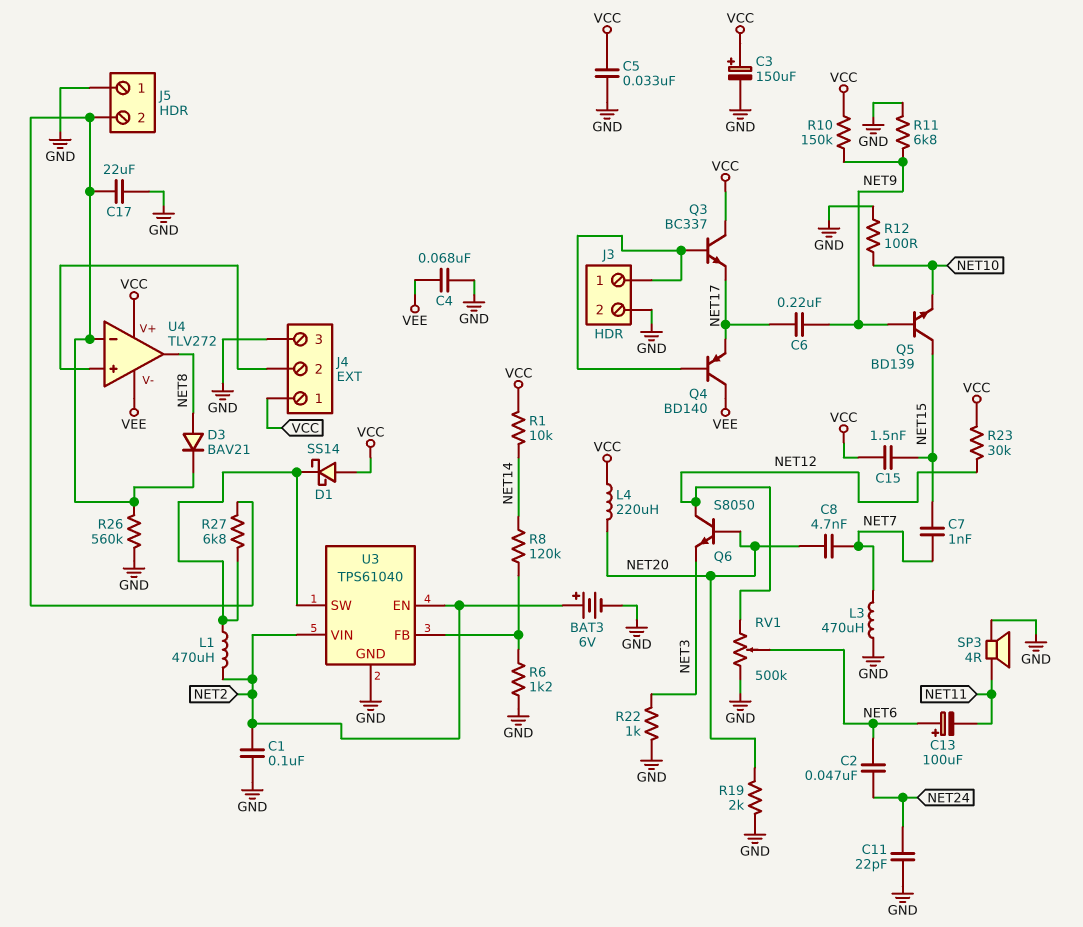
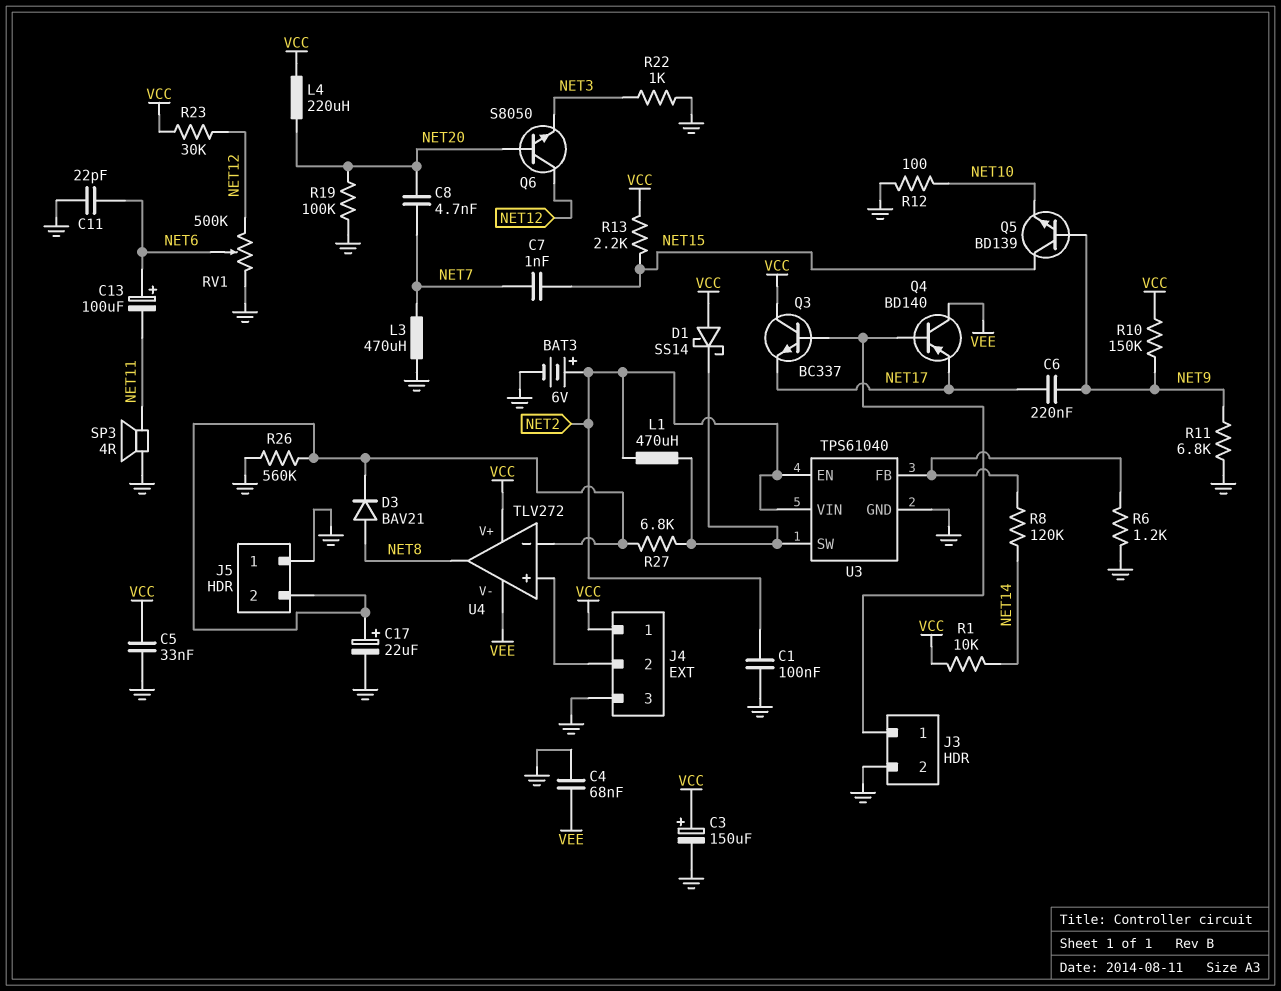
C2: 47nF (NET6, NET24) -> none
C11: 22pF (GND, NET24) -> 22pF (GND, NET6)
C15: 1.5nF (NET15, VCC) -> none
C17: 22uF (GND, J5/2) -> 22uF (plus J5/2, minus GND)
R13: none -> 2.2k (NET15, VCC)
R19: 2k (GND, NET20) -> 100k (GND, NET20)

